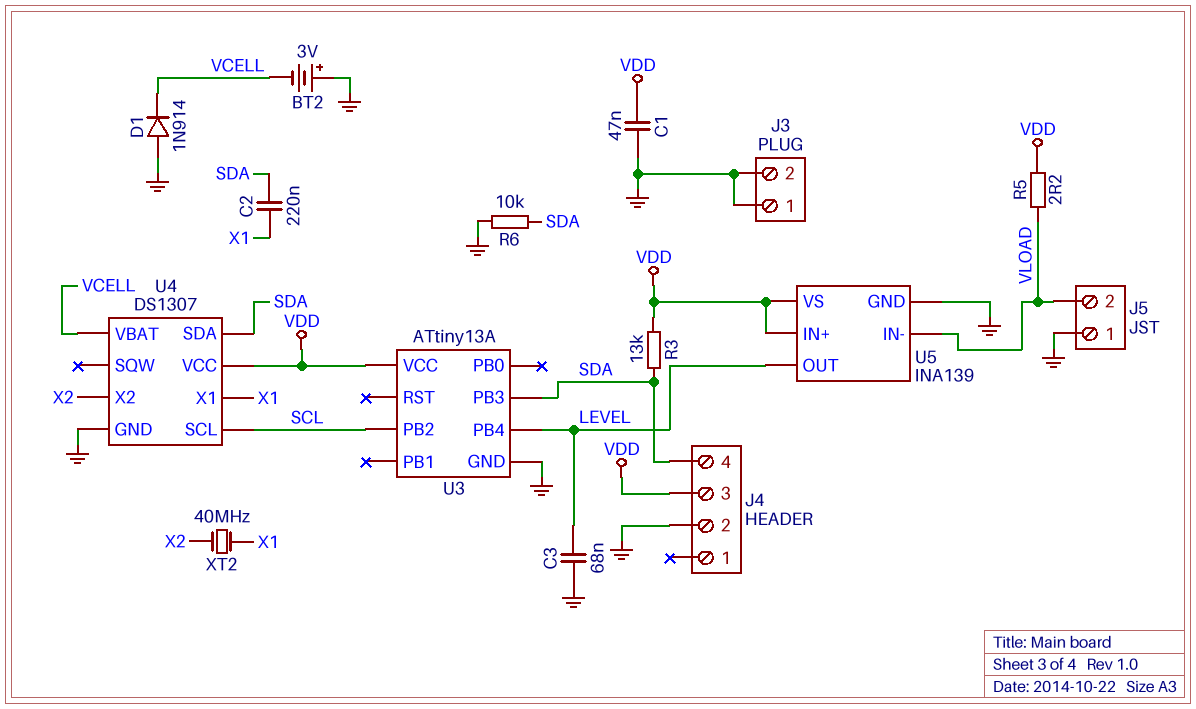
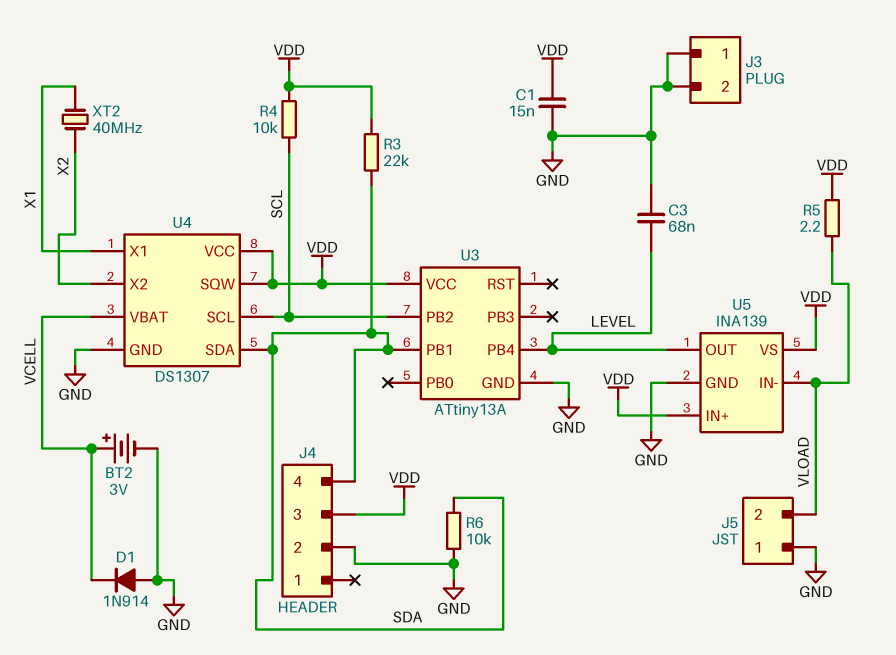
BT2: 3V (plus GND, minus VCELL) -> 3V (plus VCELL, minus GND)
C1: 47nF (GND, VDD) -> 15nF (GND, VDD)
C2: 220nF (SDA, X1) -> none
R3: 13k (SDA, VDD) -> 22k (SDA, VDD)
R4: none -> 10k (SCL, VDD)
U3 pin PB1: none -> SDA
U3 pin PB3: SDA -> none
U4 pin SQW: none -> VDD

